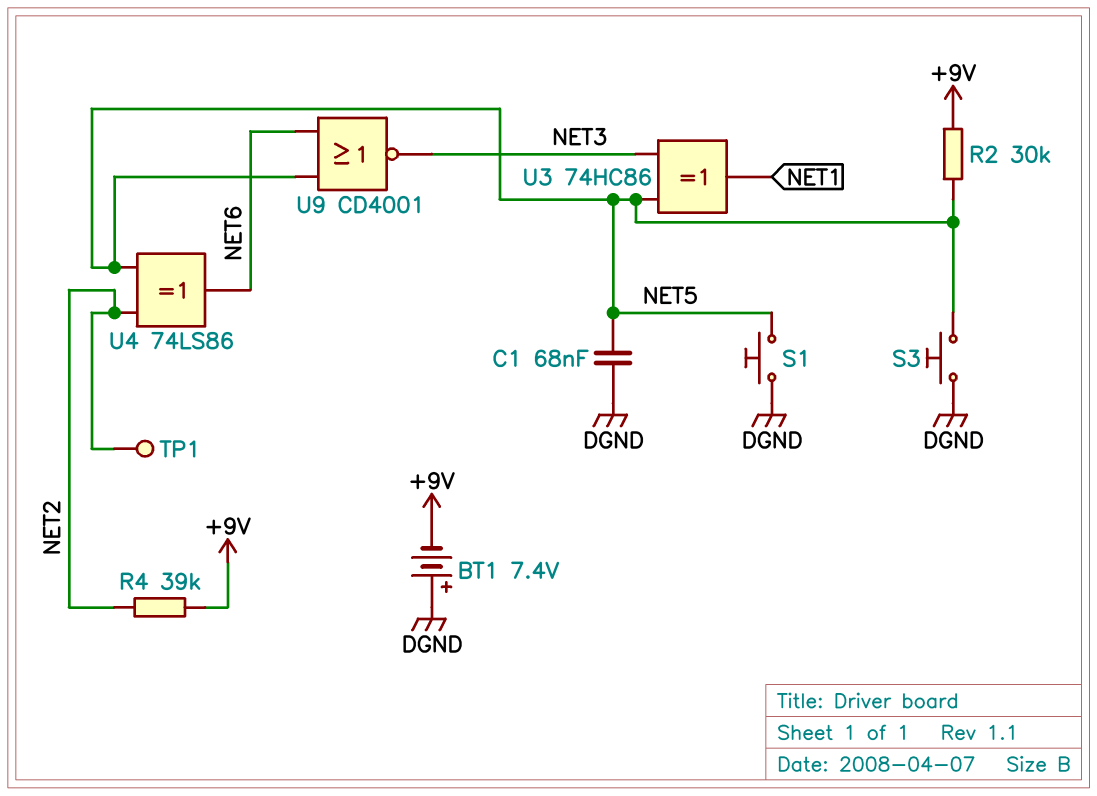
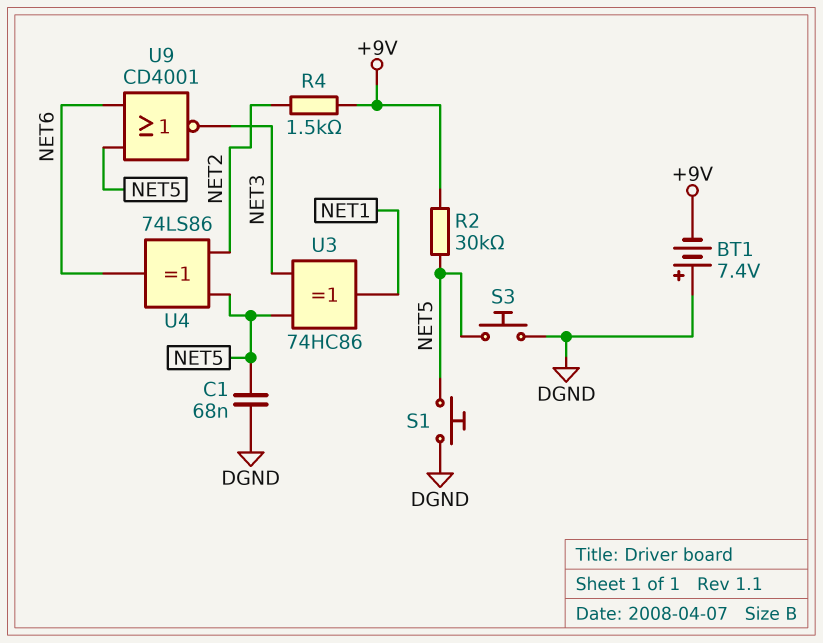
R4: 39k (+9V, NET2) -> 1.5k (+9V, NET2)
TP1: test point (NET2) -> none

